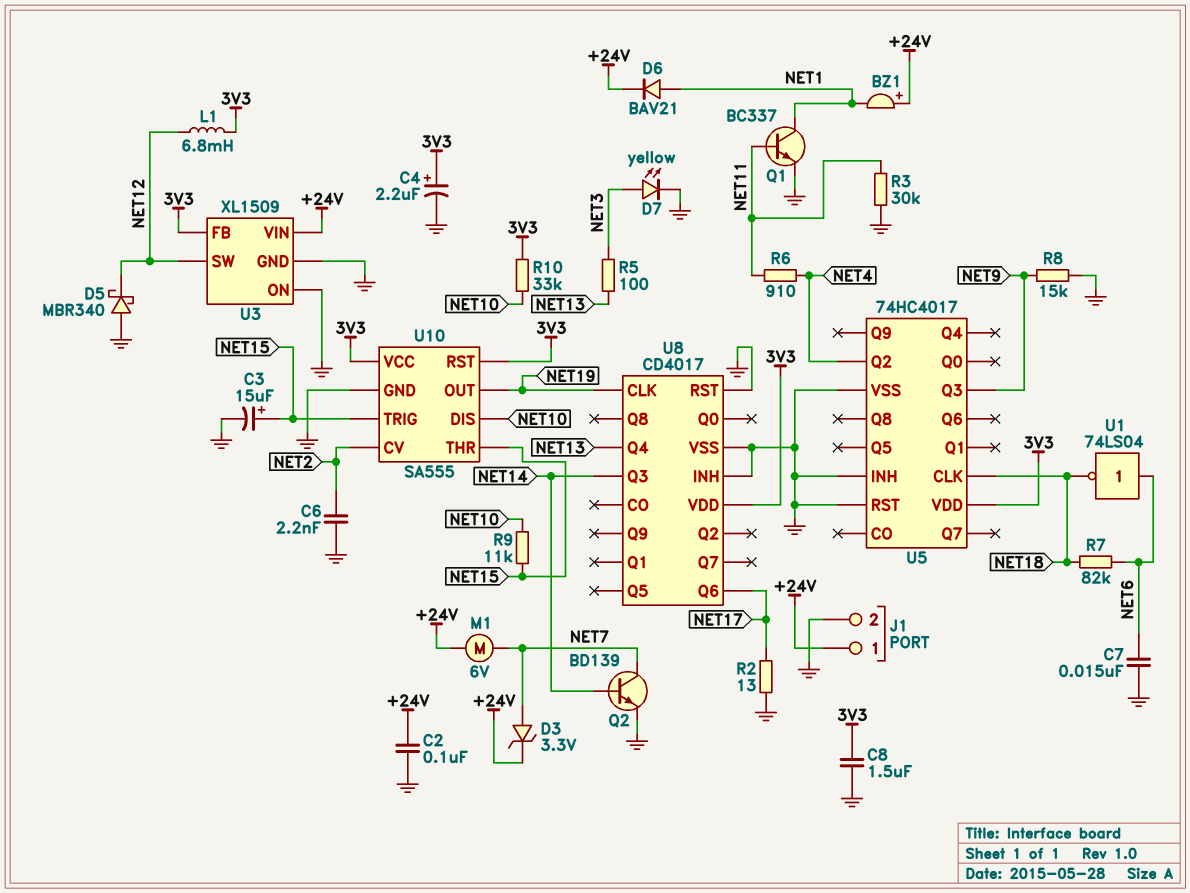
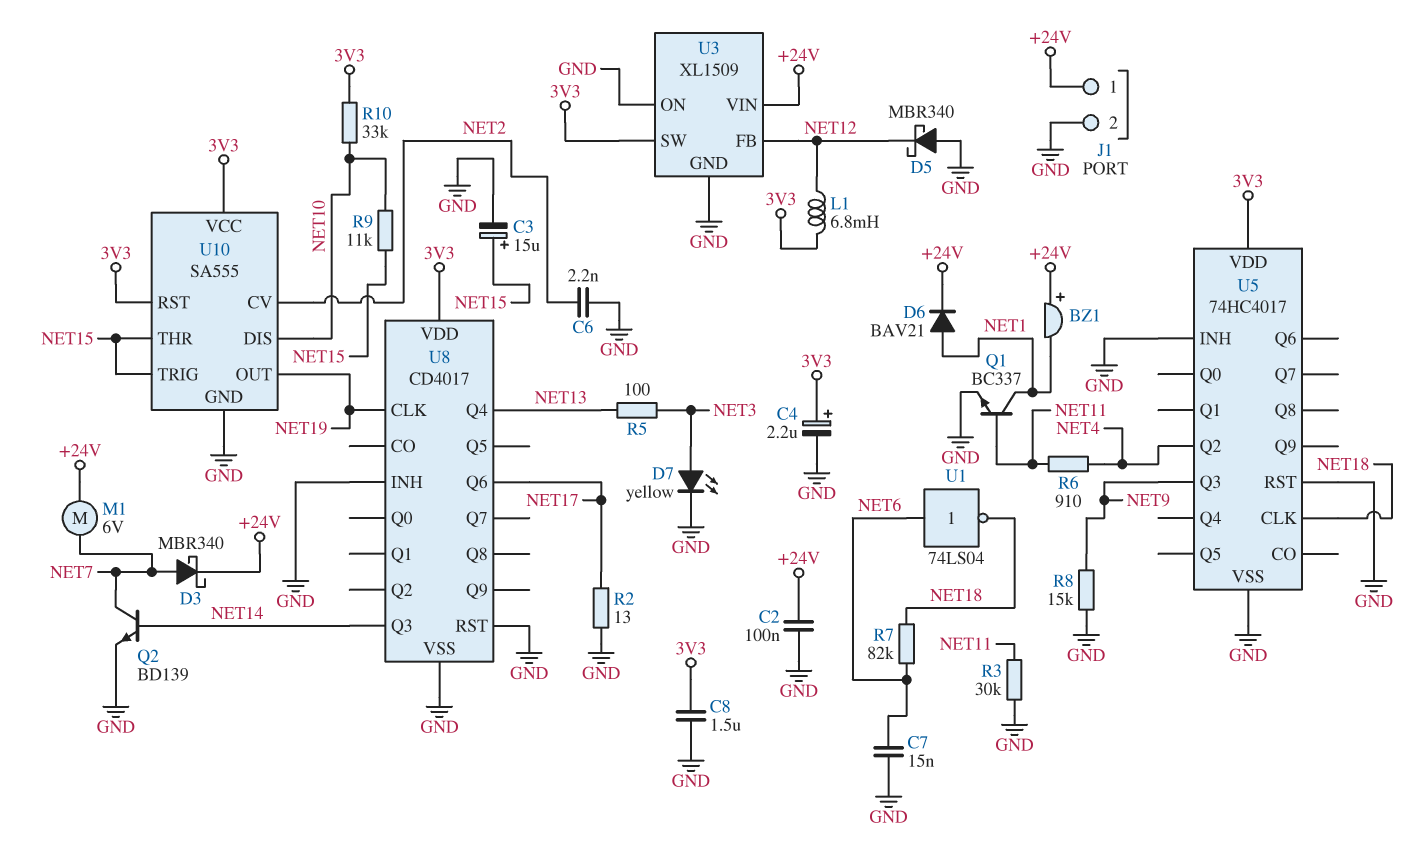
D3: zener 3.3V (A NET7, K +24V) -> schottky MBR340 (A NET7, K +24V)
U3 pin FB: 3V3 -> NET12
U3 pin SW: NET12 -> 3V3

